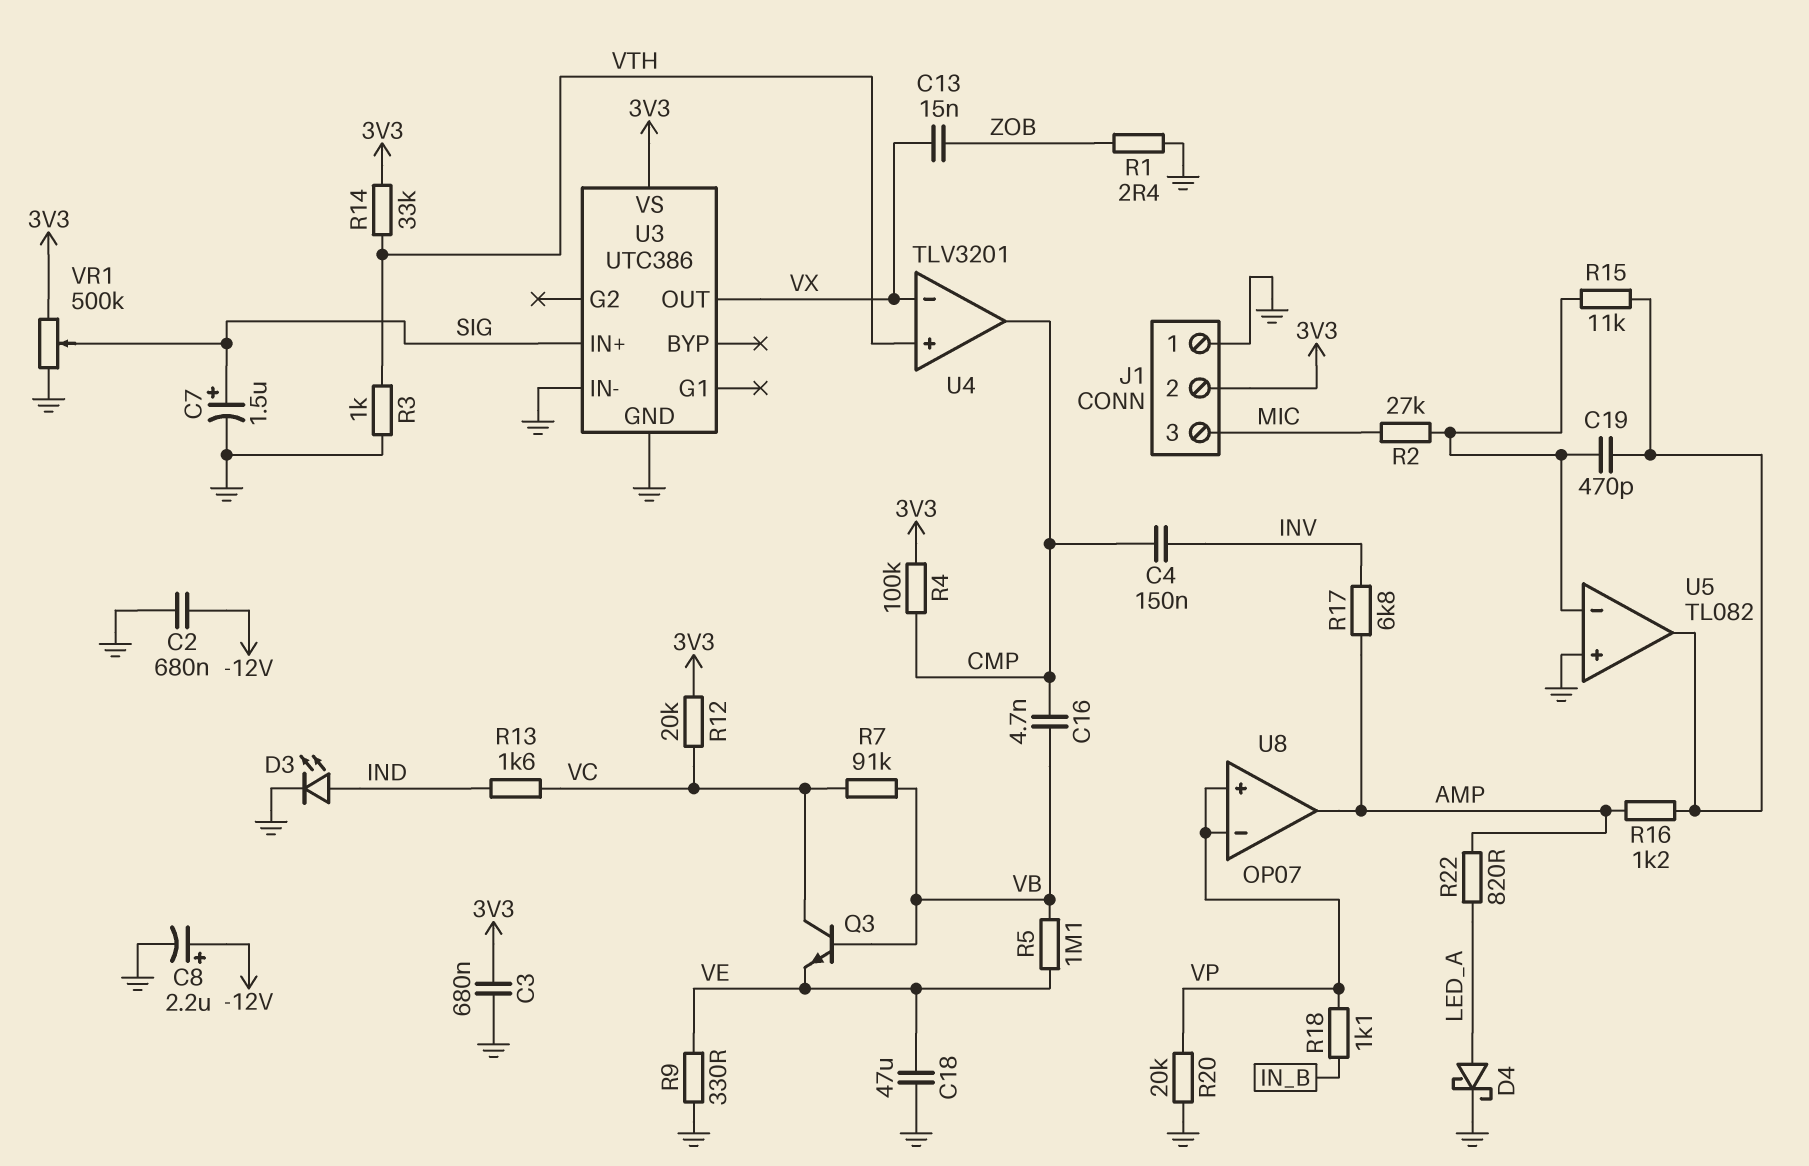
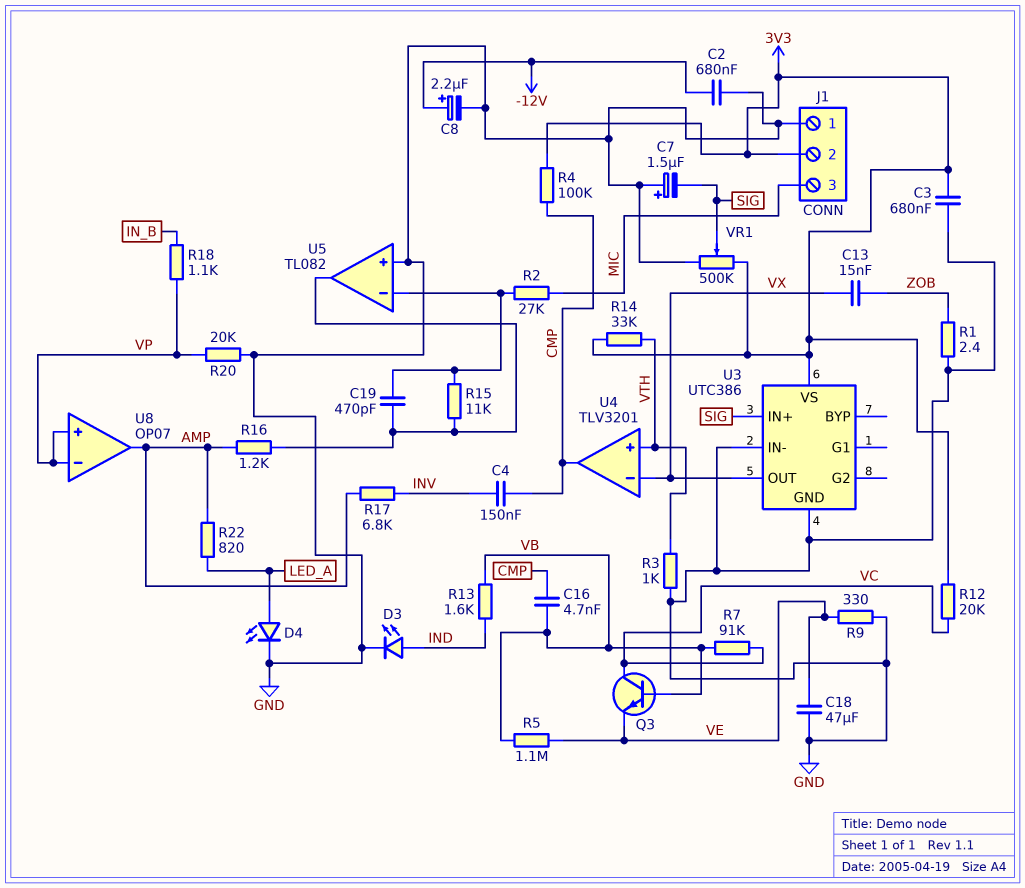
C7: 1.5uF (plus SIG, minus GND) -> 1.5uF (plus GND, minus SIG)
D4: schottky (A LED_A, K GND) -> LED (A LED_A, K GND)
R13: 1.6k (IND, VC) -> 1.6k (IND, VB)

